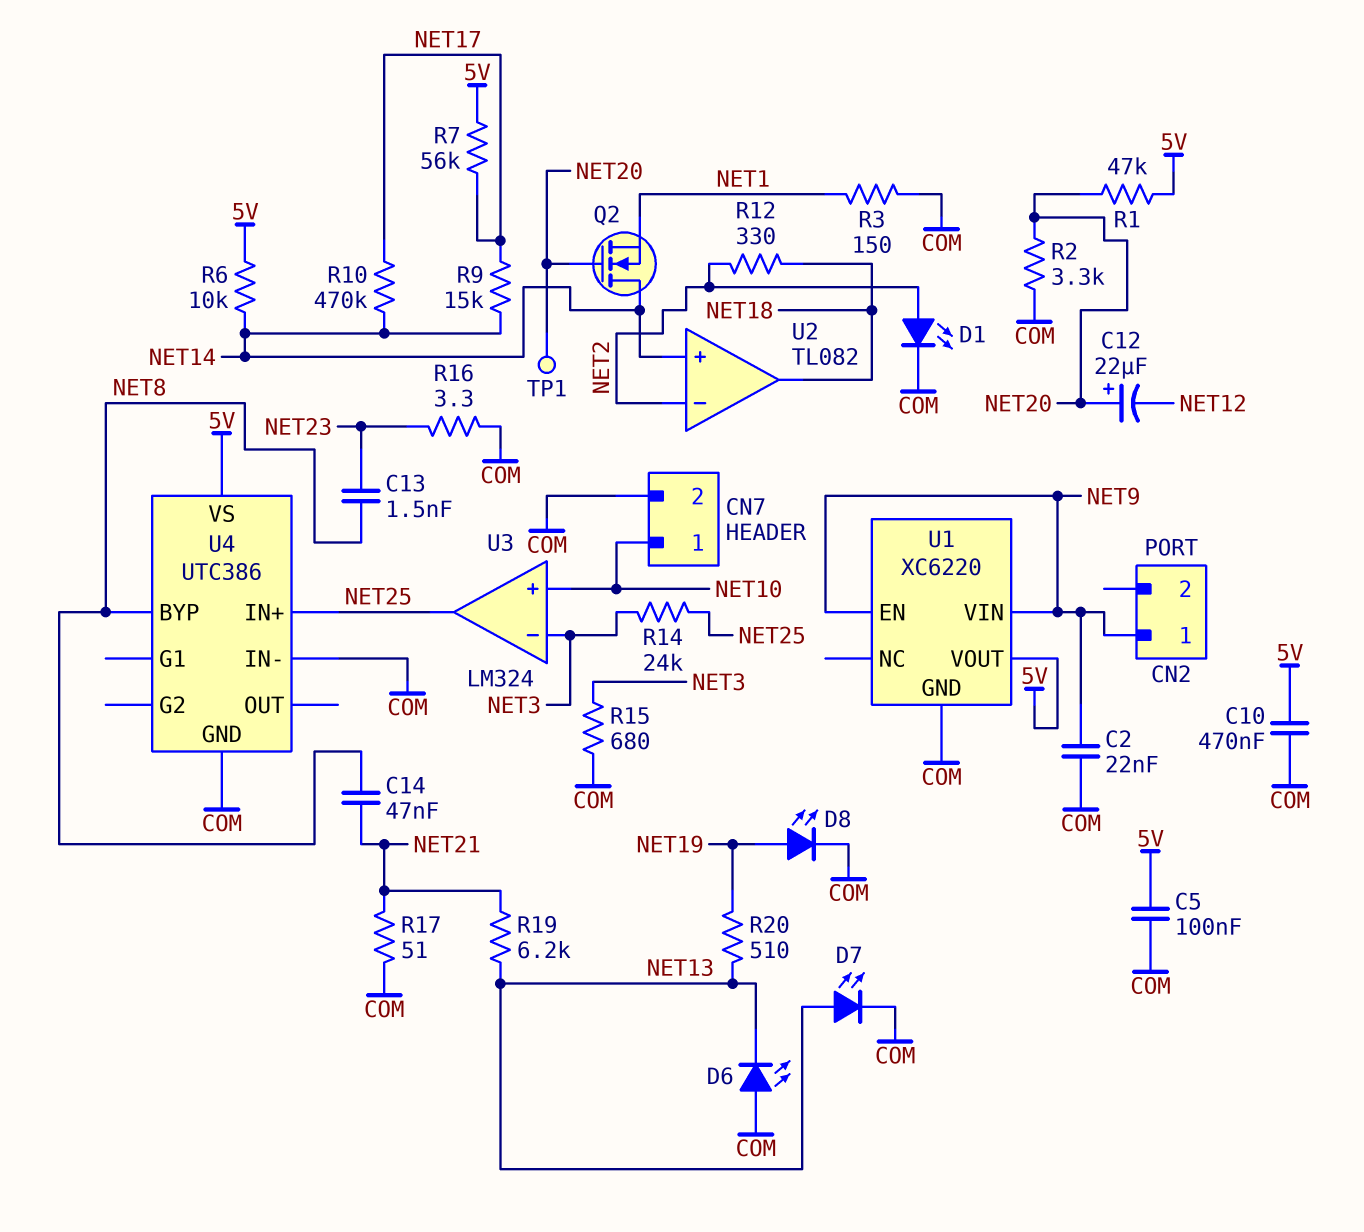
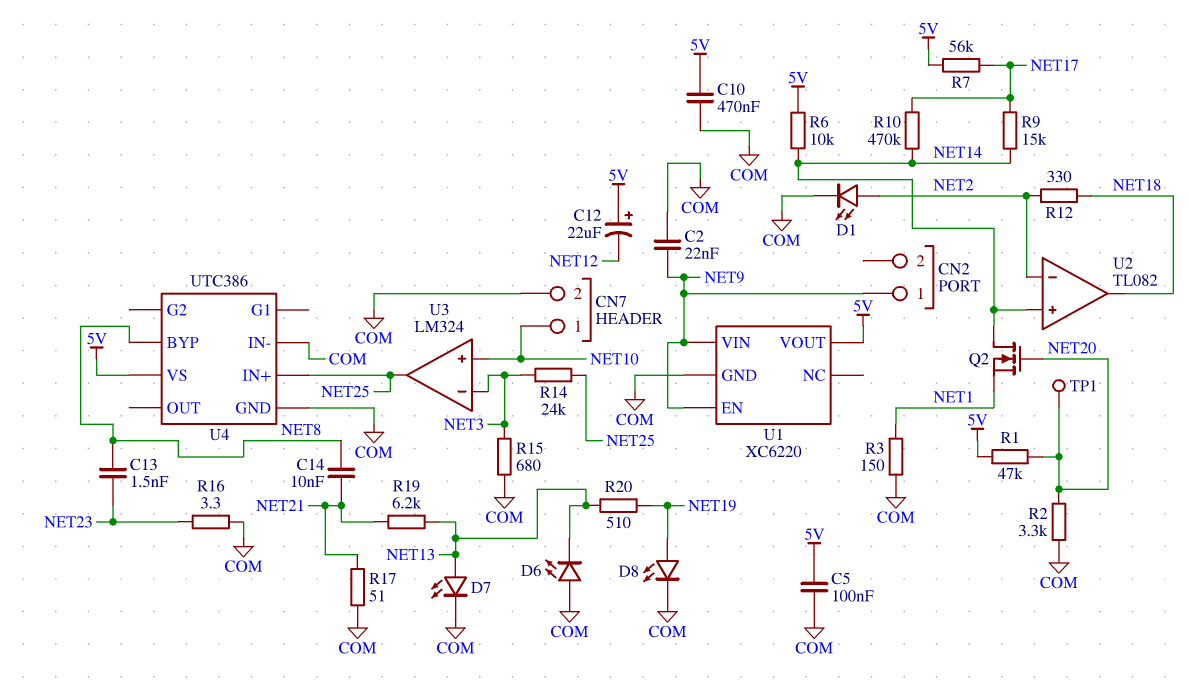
C12: 22uF (plus NET20, minus NET12) -> 22uF (plus 5V, minus NET12)
C14: 47nF (NET8, NET21) -> 10nF (NET8, NET21)

